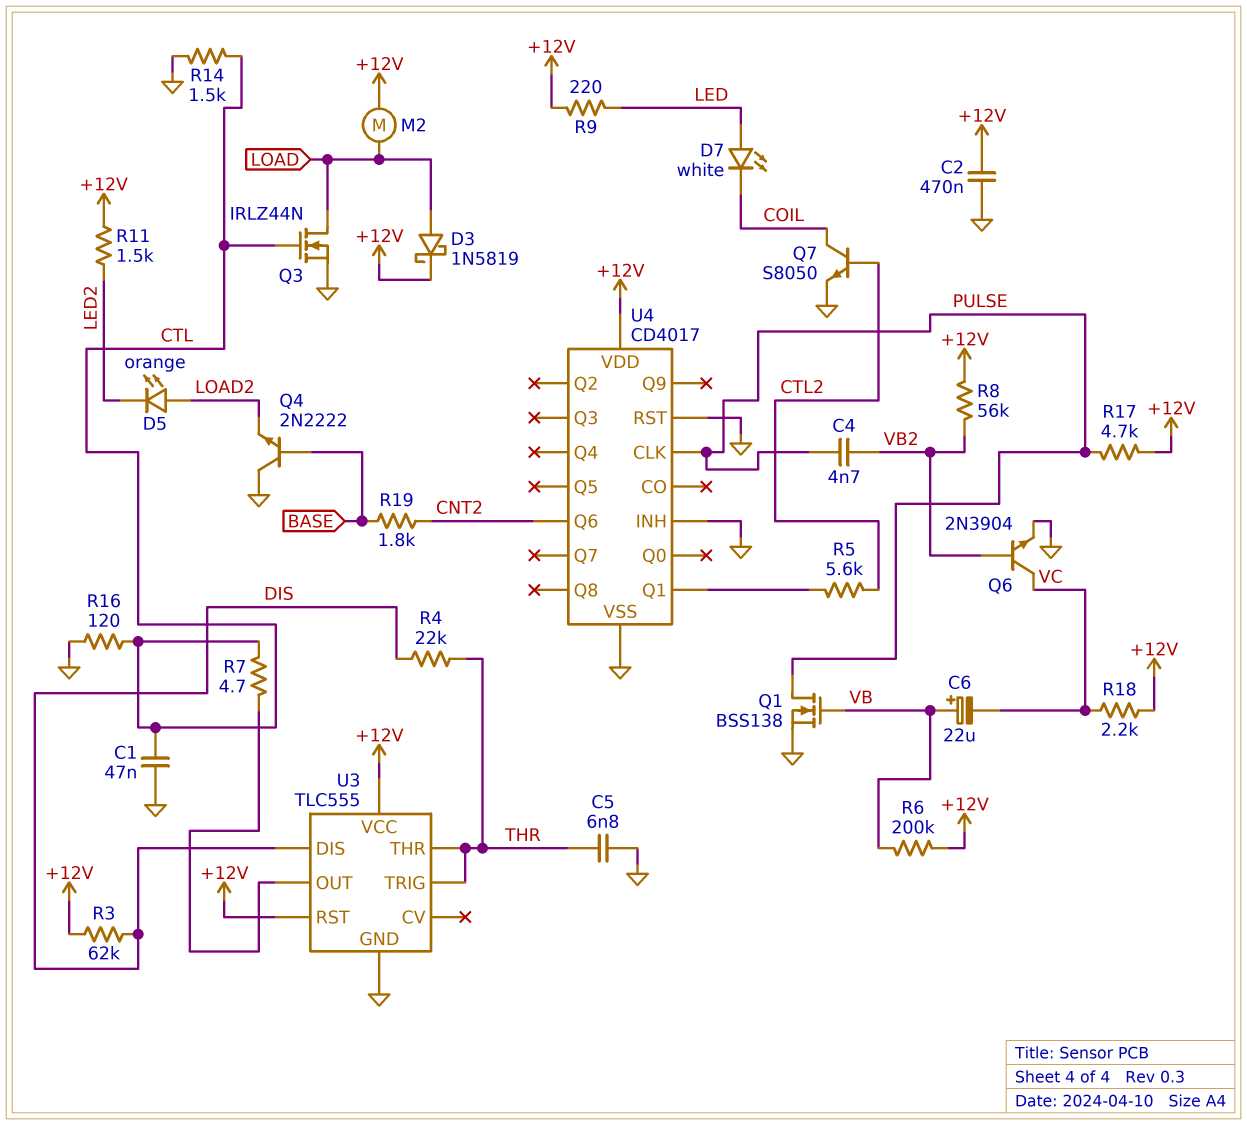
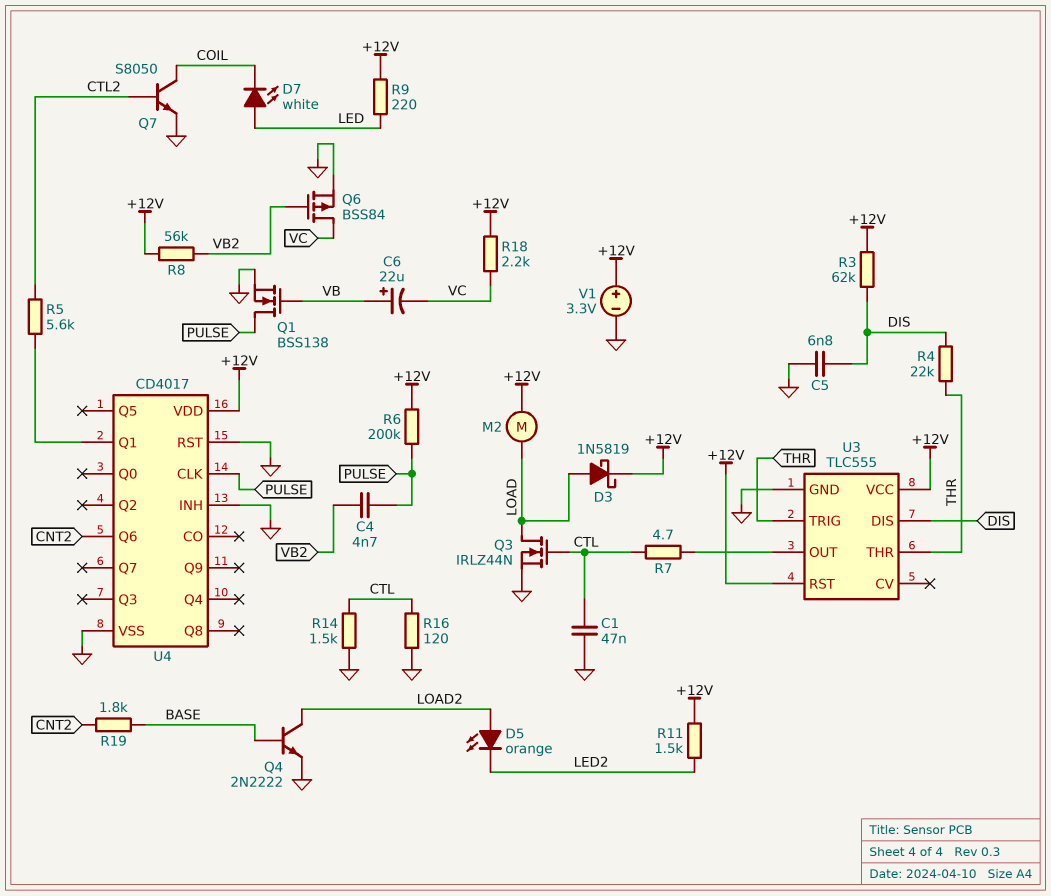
C2: 470nF (+12V, GND) -> none
C5: 6.8nF (GND, THR) -> 6.8nF (DIS, GND)
Q4: NPN 2N2222 (B BASE, C GND, E LOAD2) -> NPN 2N2222 (B BASE, C LOAD2, E GND)
Q6: NPN 2N3904 (B VB2, C VC, E GND) -> PMOS BSS84 (G VB2, D VC, S GND)
R6: 200k (+12V, VB) -> 200k (+12V, PULSE)
R17: 4.7k (+12V, PULSE) -> none
V1: none -> 3.3V (plus +12V, minus GND)

